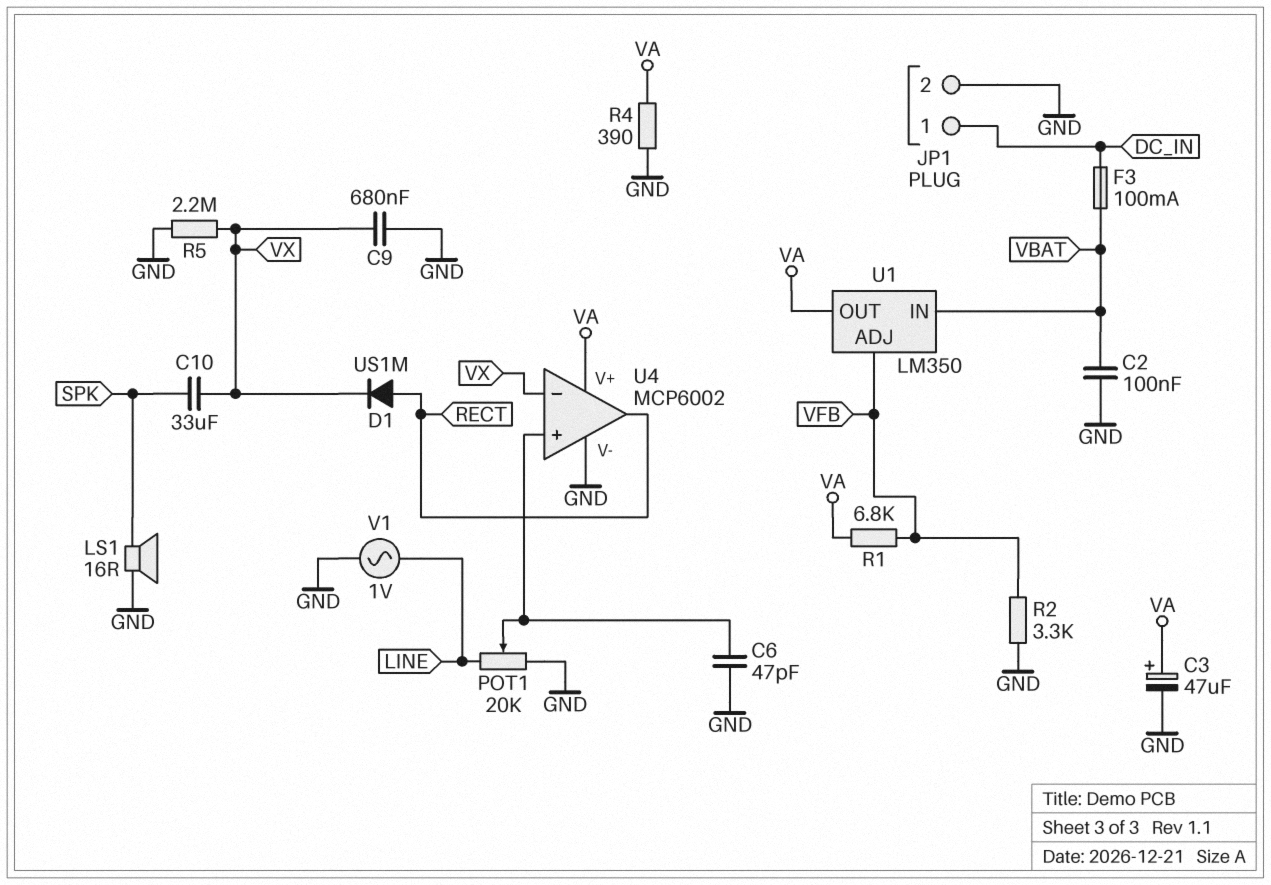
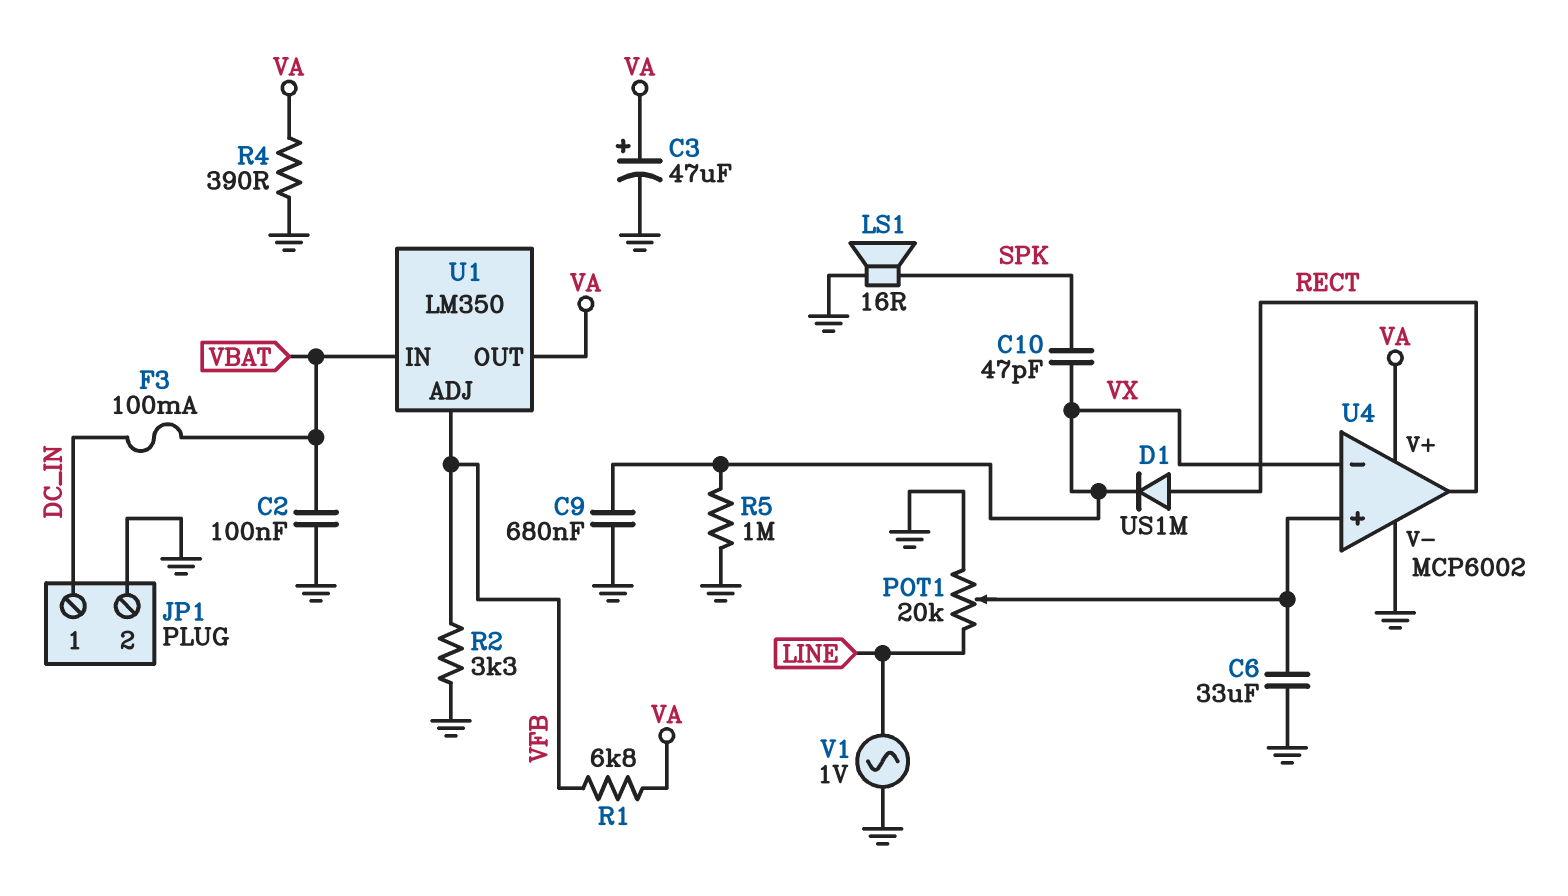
C6: 47pF (GND, U4/in+) -> 33uF (GND, U4/in+)
C10: 33uF (SPK, VX) -> 47pF (SPK, VX)
R5: 2.2M (GND, VX) -> 1M (GND, VX)

